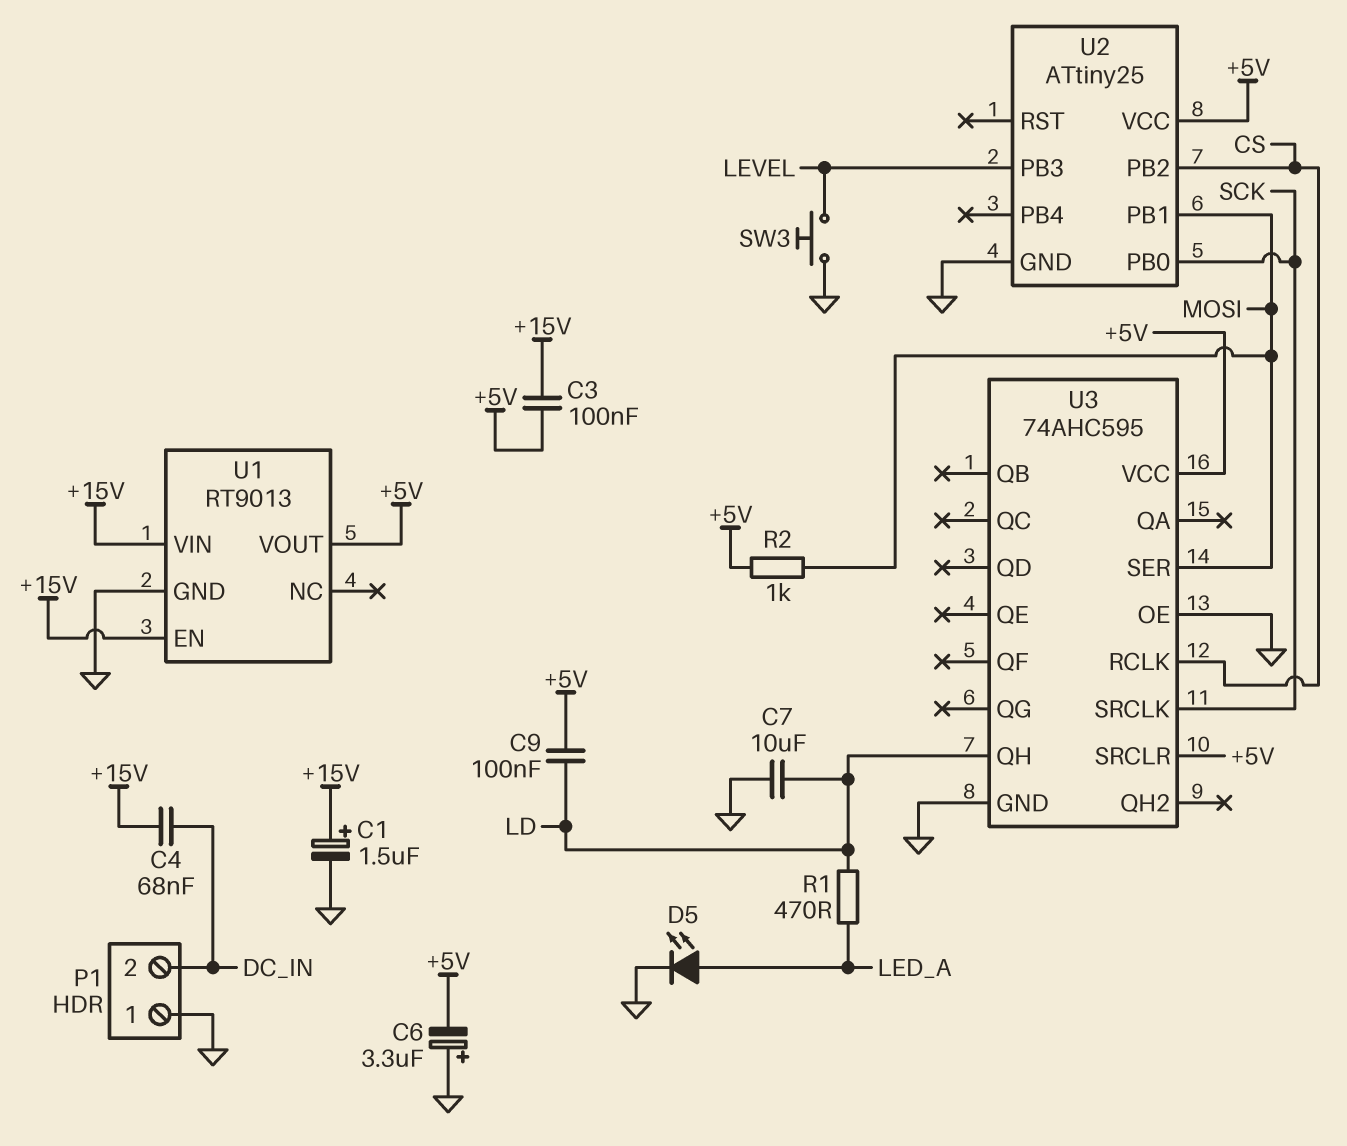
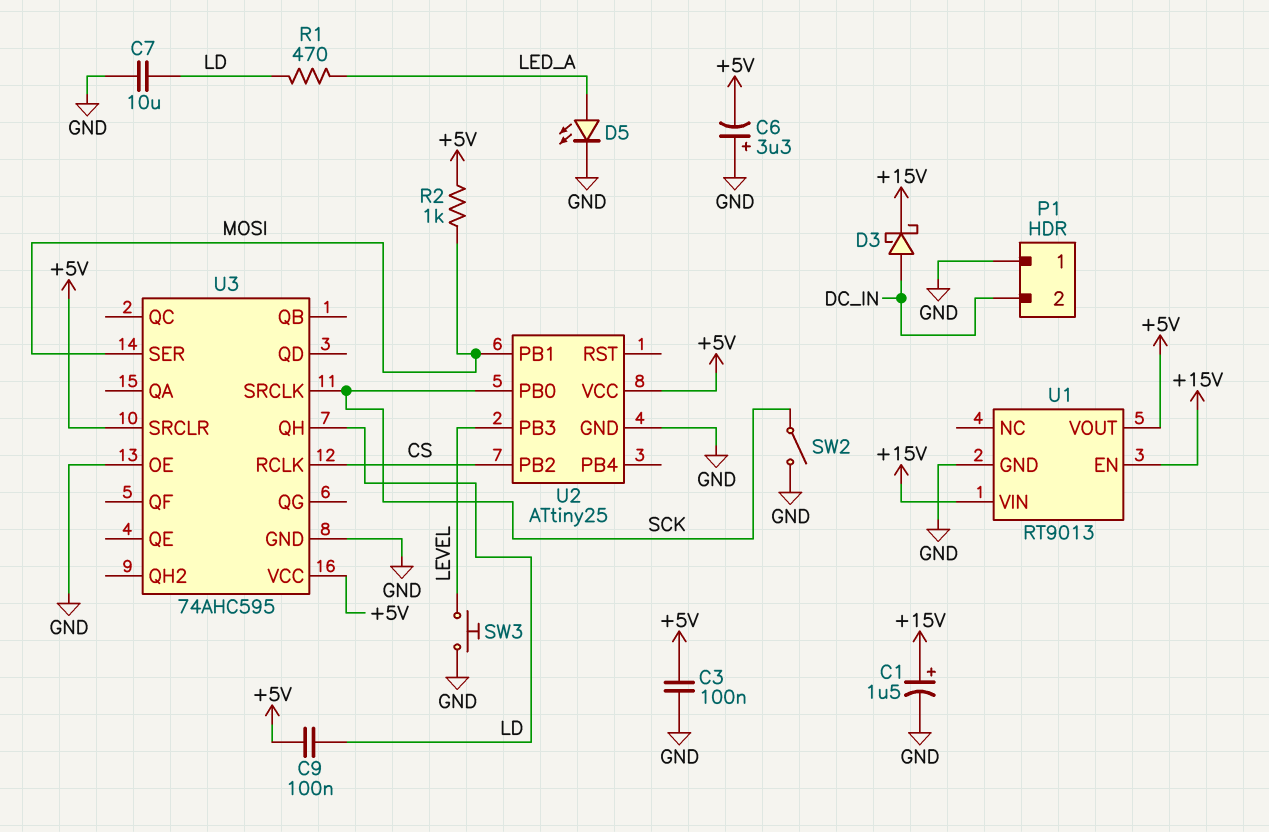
C3: 100nF (+5V, +15V) -> 100nF (+5V, GND)
C4: 68nF (+15V, DC_IN) -> none
D3: none -> schottky (A DC_IN, K +15V)
SW2: none -> switch (GND, SCK)

